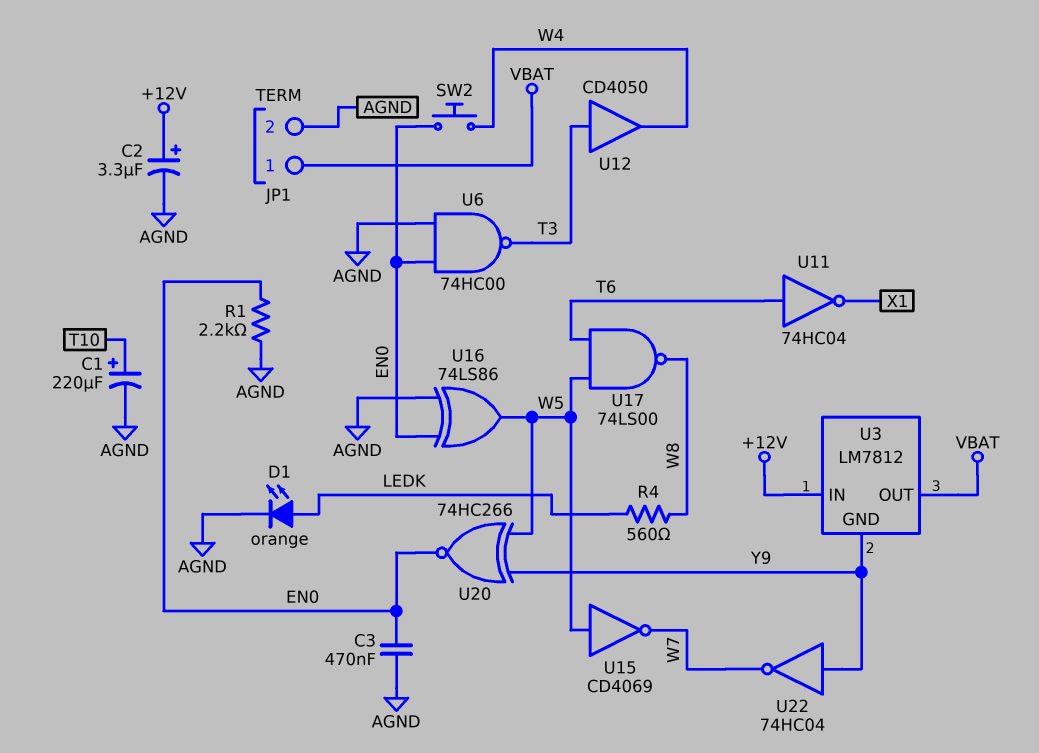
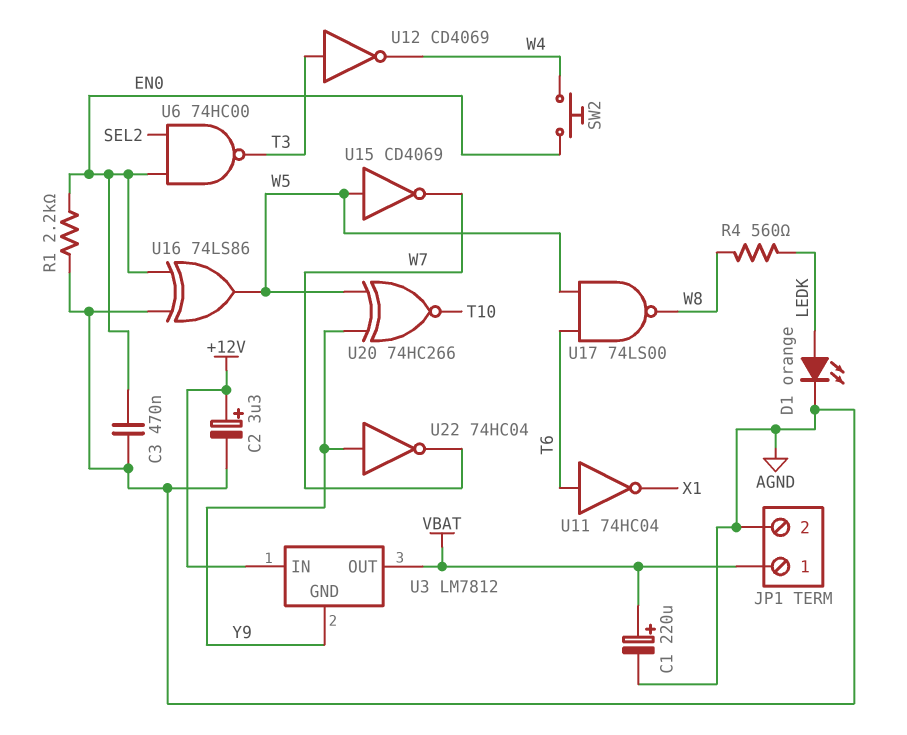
C1: 220uF (plus T10, minus AGND) -> 220uF (plus VBAT, minus AGND)
U6: NAND 74HC00 (in AGND, in EN0, out T3) -> NAND 74HC00 (in EN0, in SEL2, out T3)
U12: buffer CD4050 (in T3, out W4) -> NOT CD4069 (in T3, out W4)
U20: XNOR 74HC266 (in W5, in Y9, out EN0) -> XNOR 74HC266 (in W5, in Y9, out T10)

